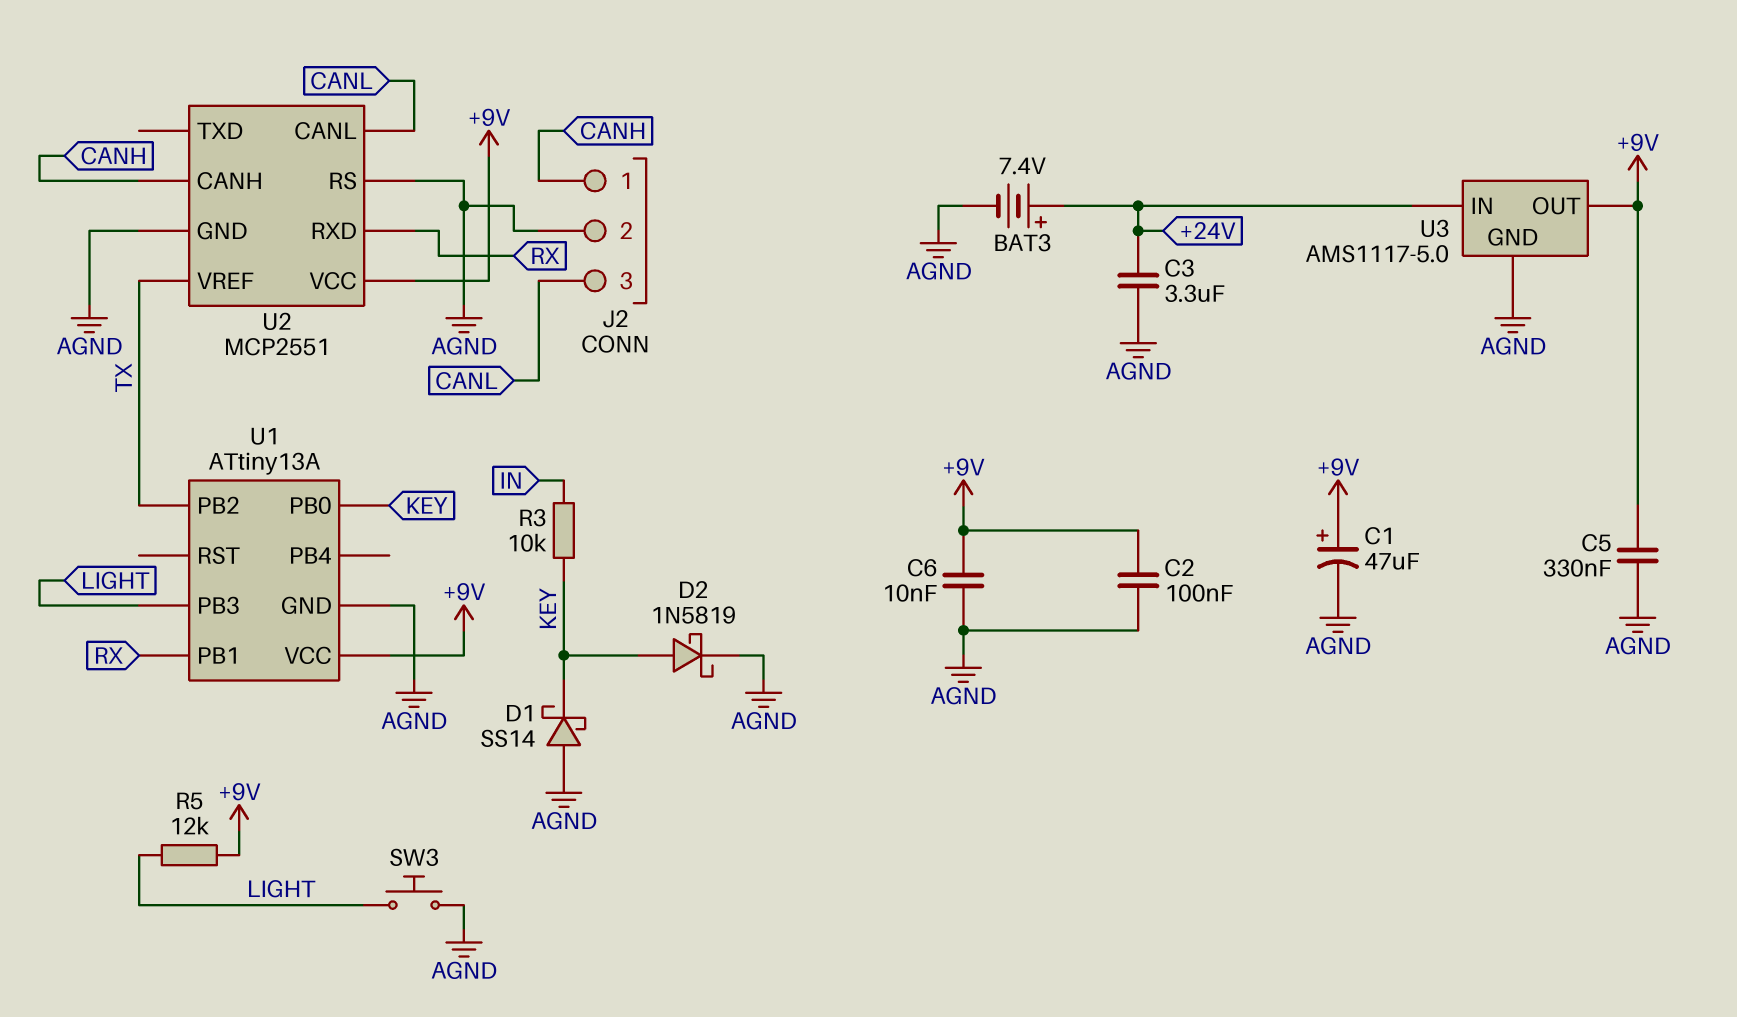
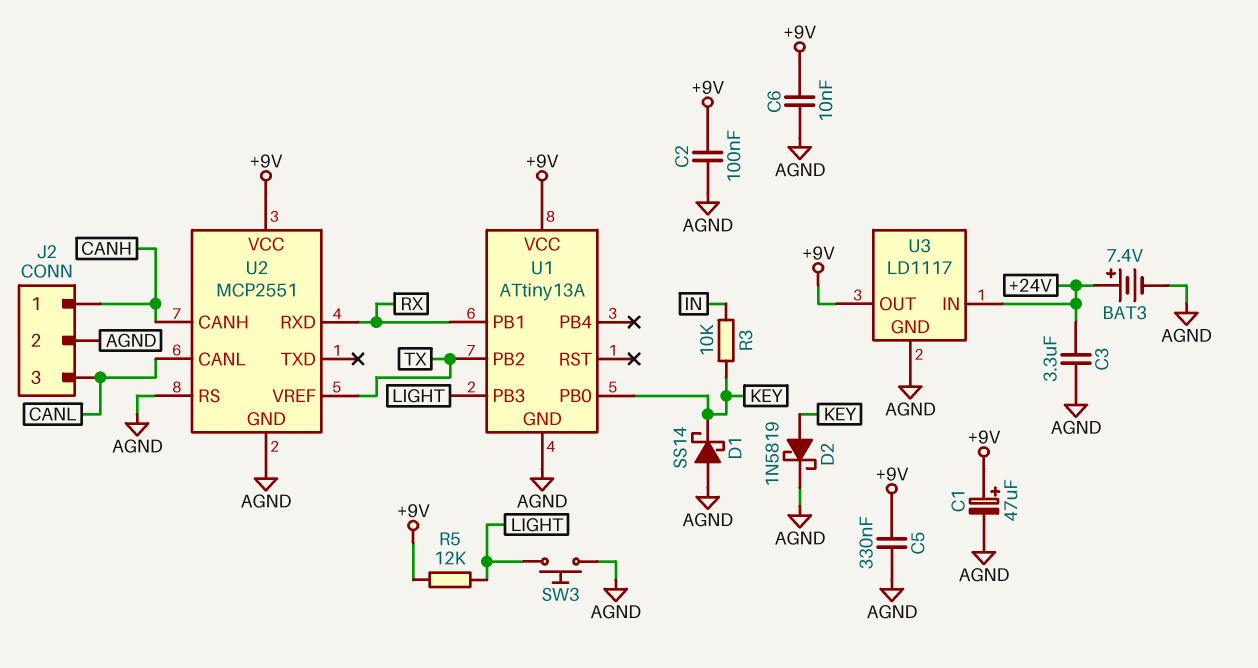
U3: AMS1117-5.0 -> LD1117

